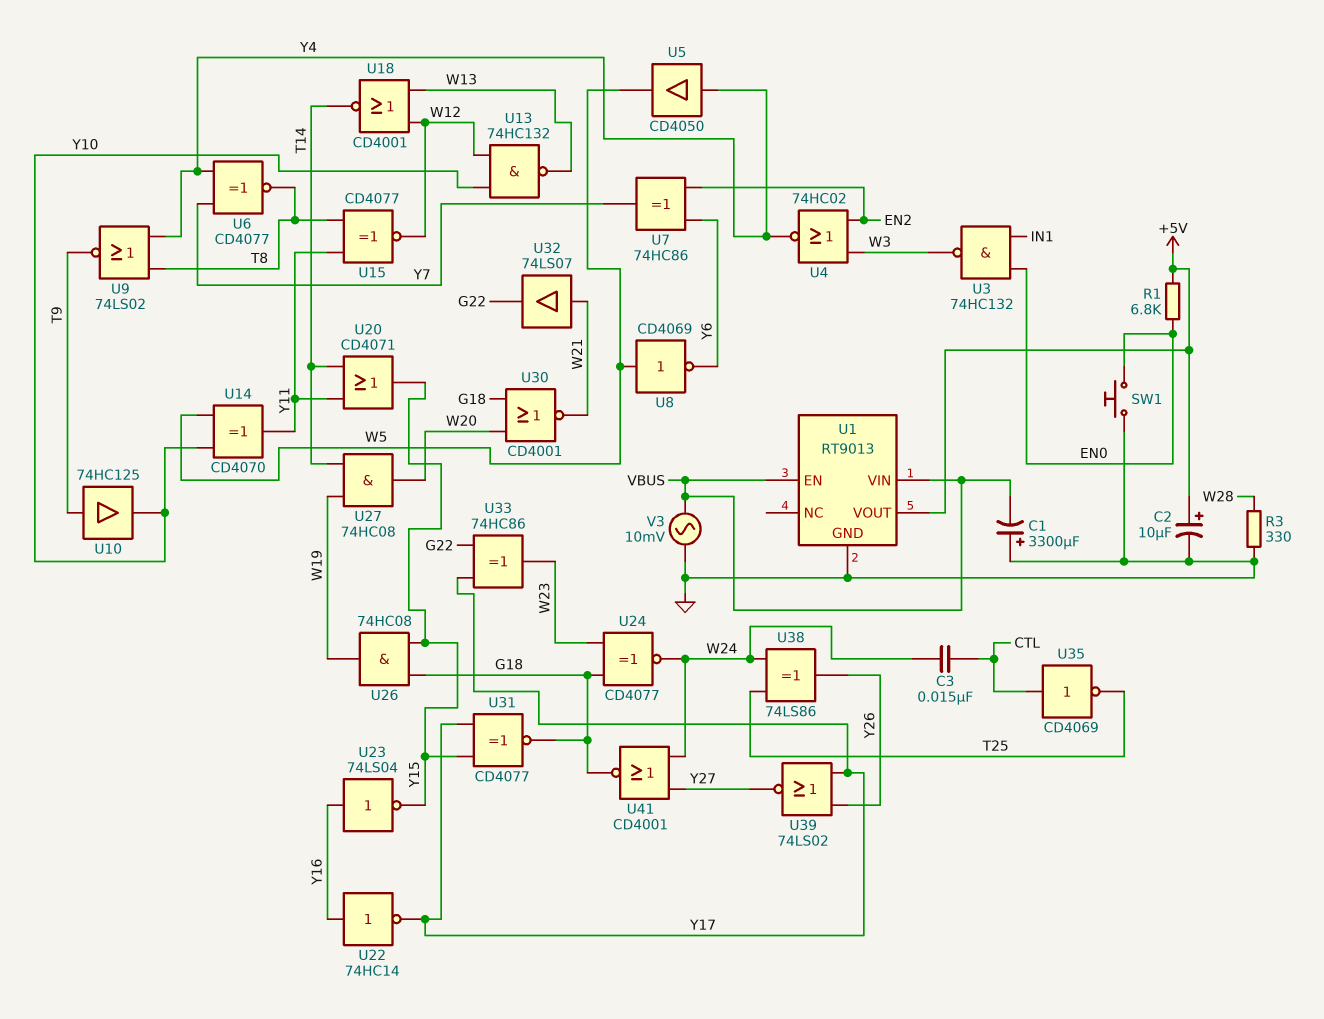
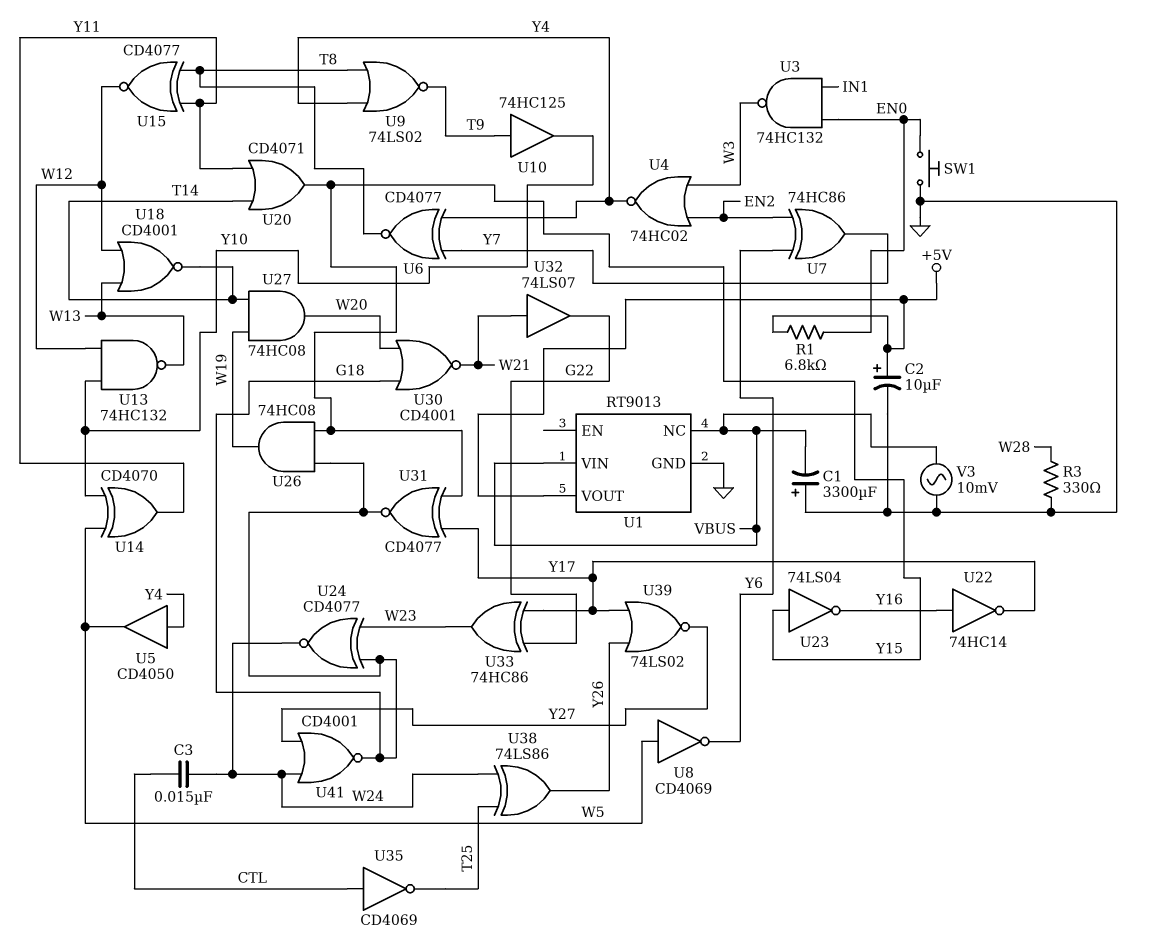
U1 pin EN: VBUS -> none
U1 pin NC: none -> VBUS
U23: NOT 74LS04 (in Y16, out Y15) -> NOT 74LS04 (in Y15, out Y16)

